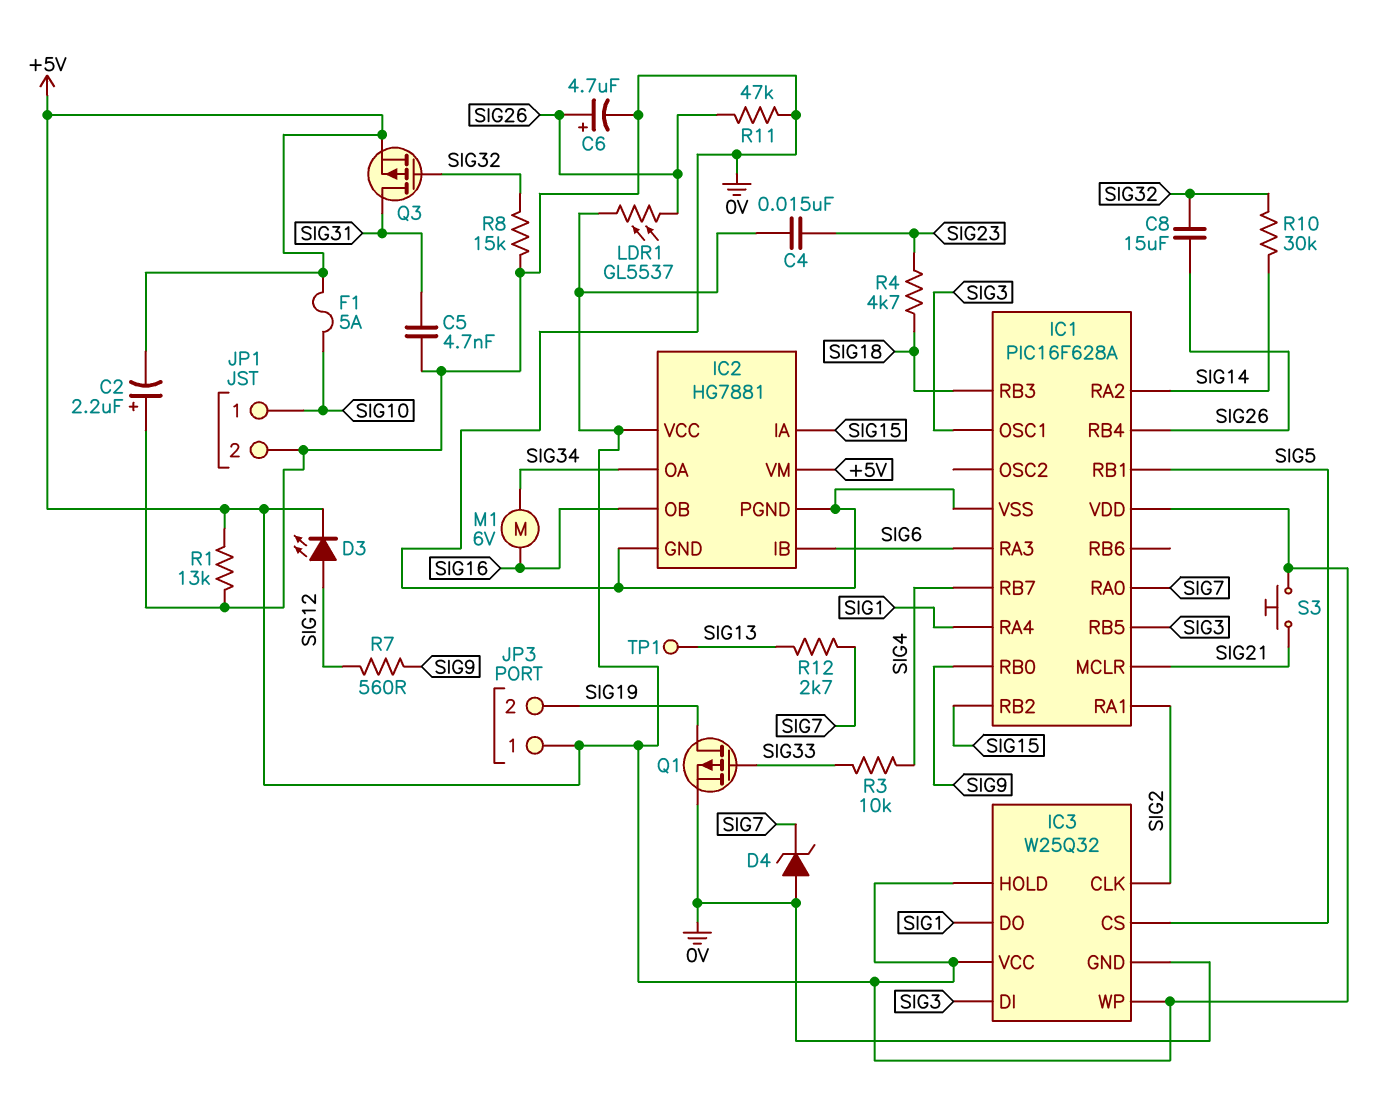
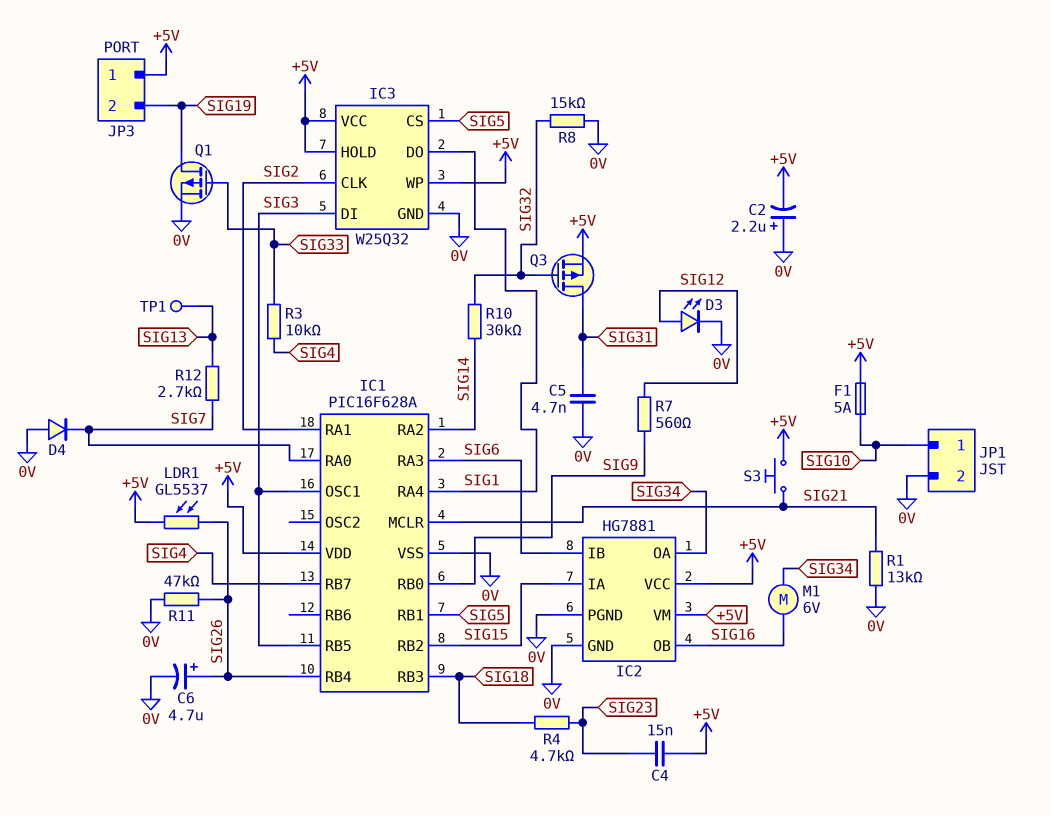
C8: 15uF (SIG26, SIG32) -> none
D3: LED (A SIG12, K +5V) -> LED (A SIG12, K 0V)
D4: zener (A 0V, K SIG7) -> diode (A 0V, K SIG7)
R1: 13k (+5V, 0V) -> 13k (0V, SIG21)

